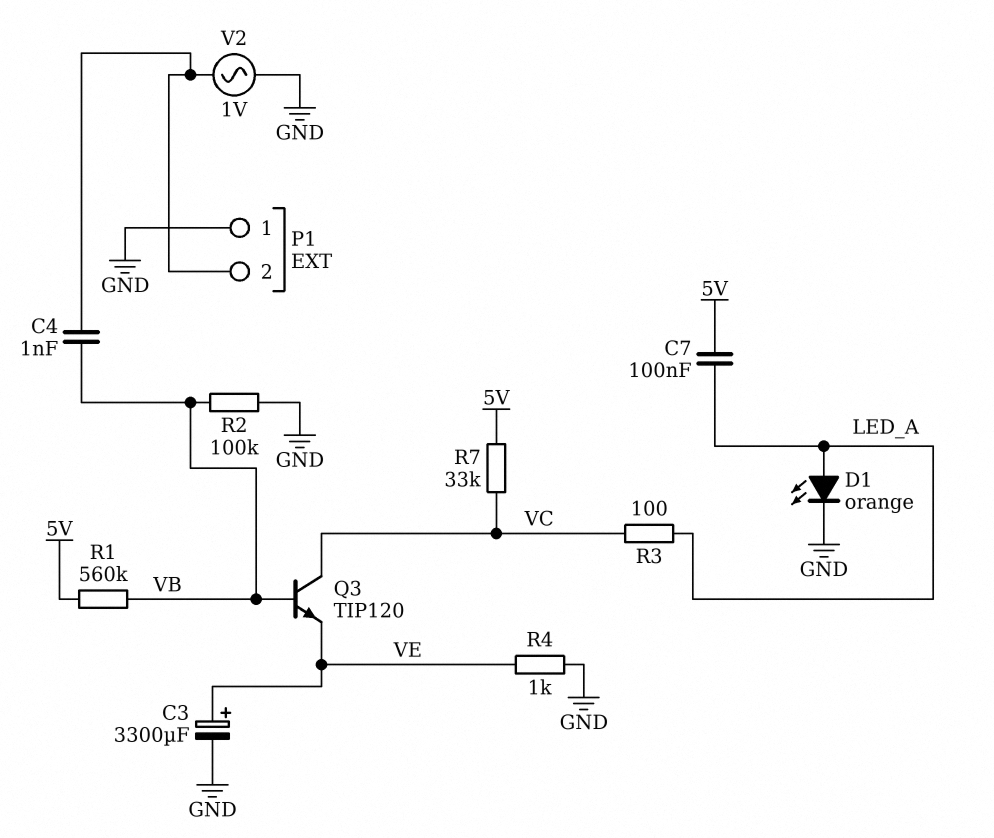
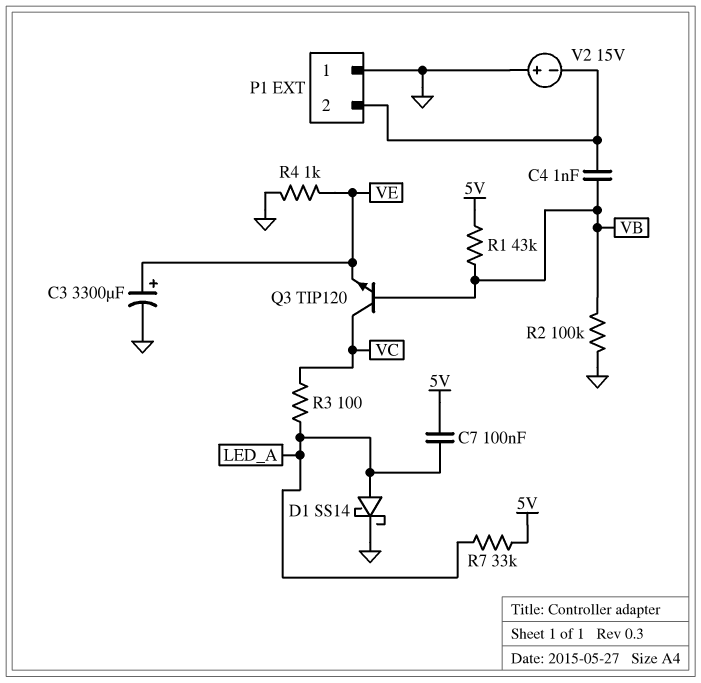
D1: LED orange (A LED_A, K GND) -> schottky SS14 (A LED_A, K GND)
R1: 560k (5V, VB) -> 43k (5V, VB)
R7: 33k (5V, VC) -> 33k (5V, LED_A)
V2: AC 1V (GND, P1/2) -> 15V (plus GND, minus P1/2)

